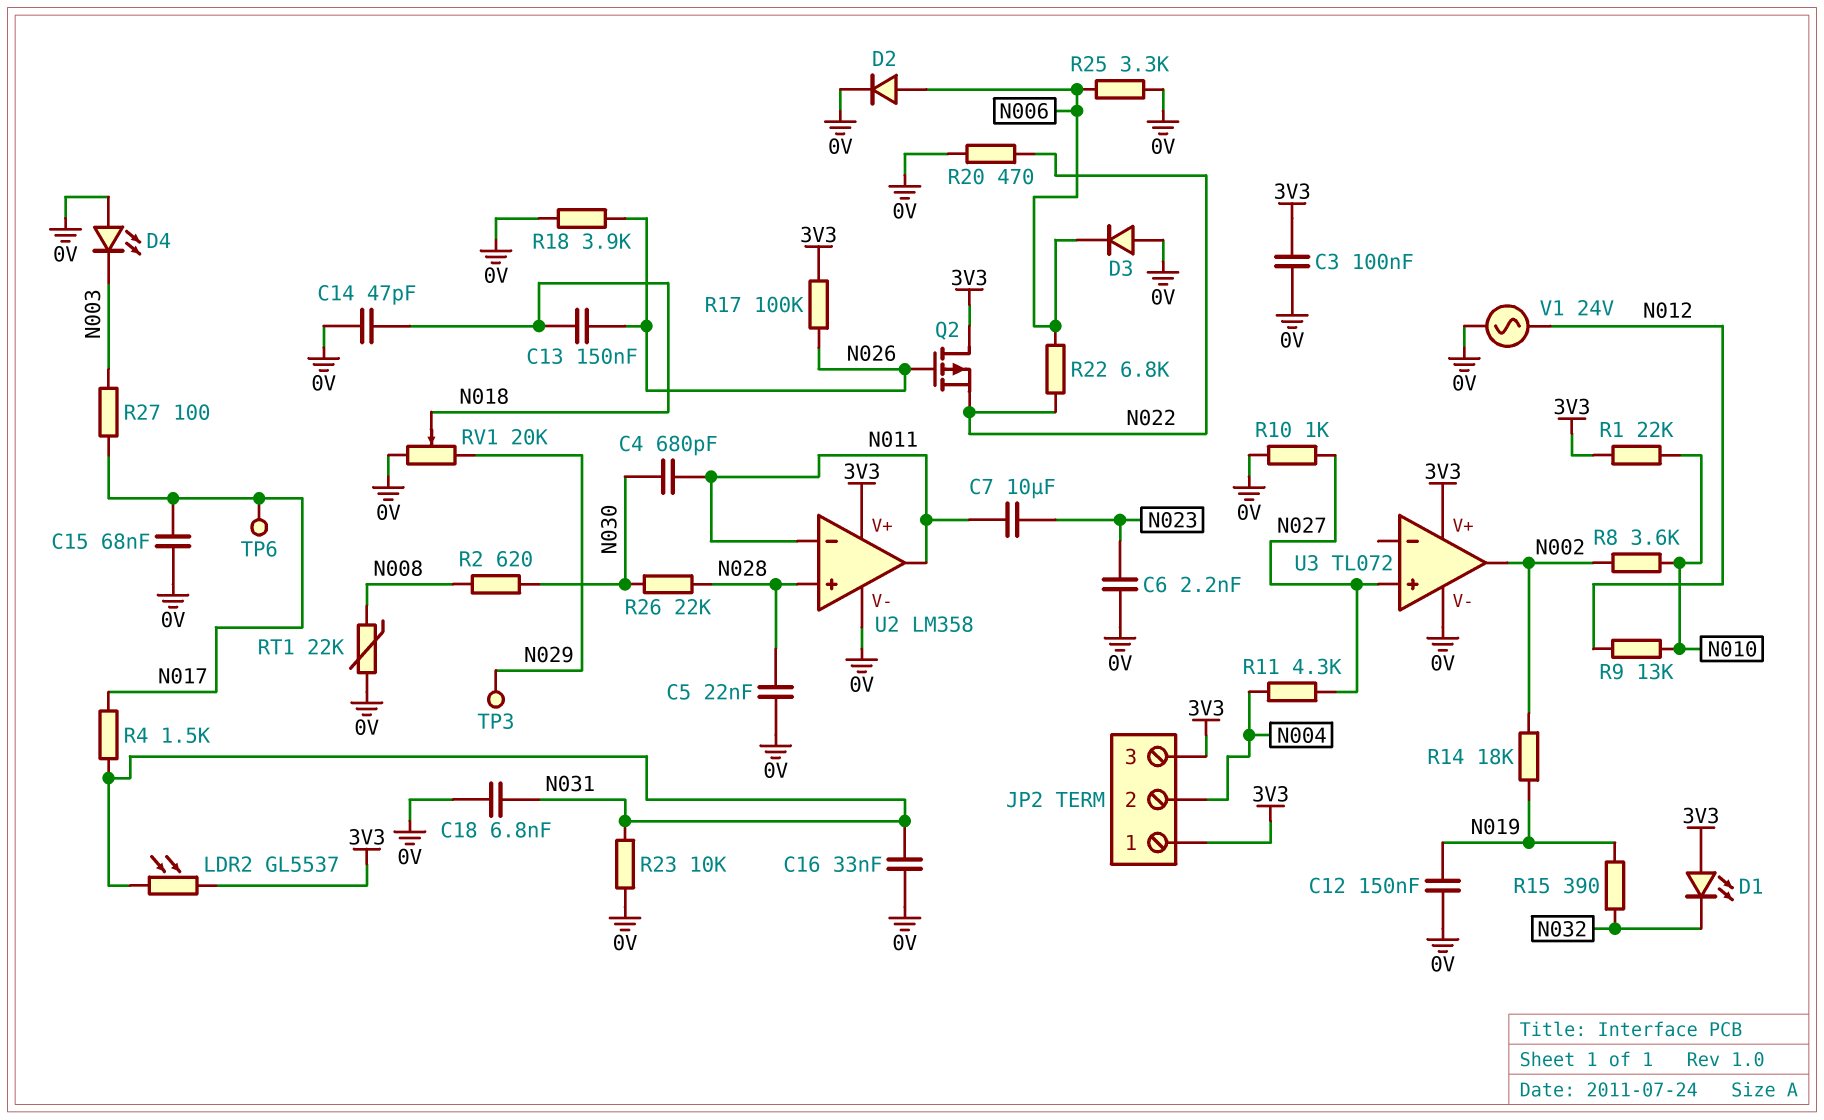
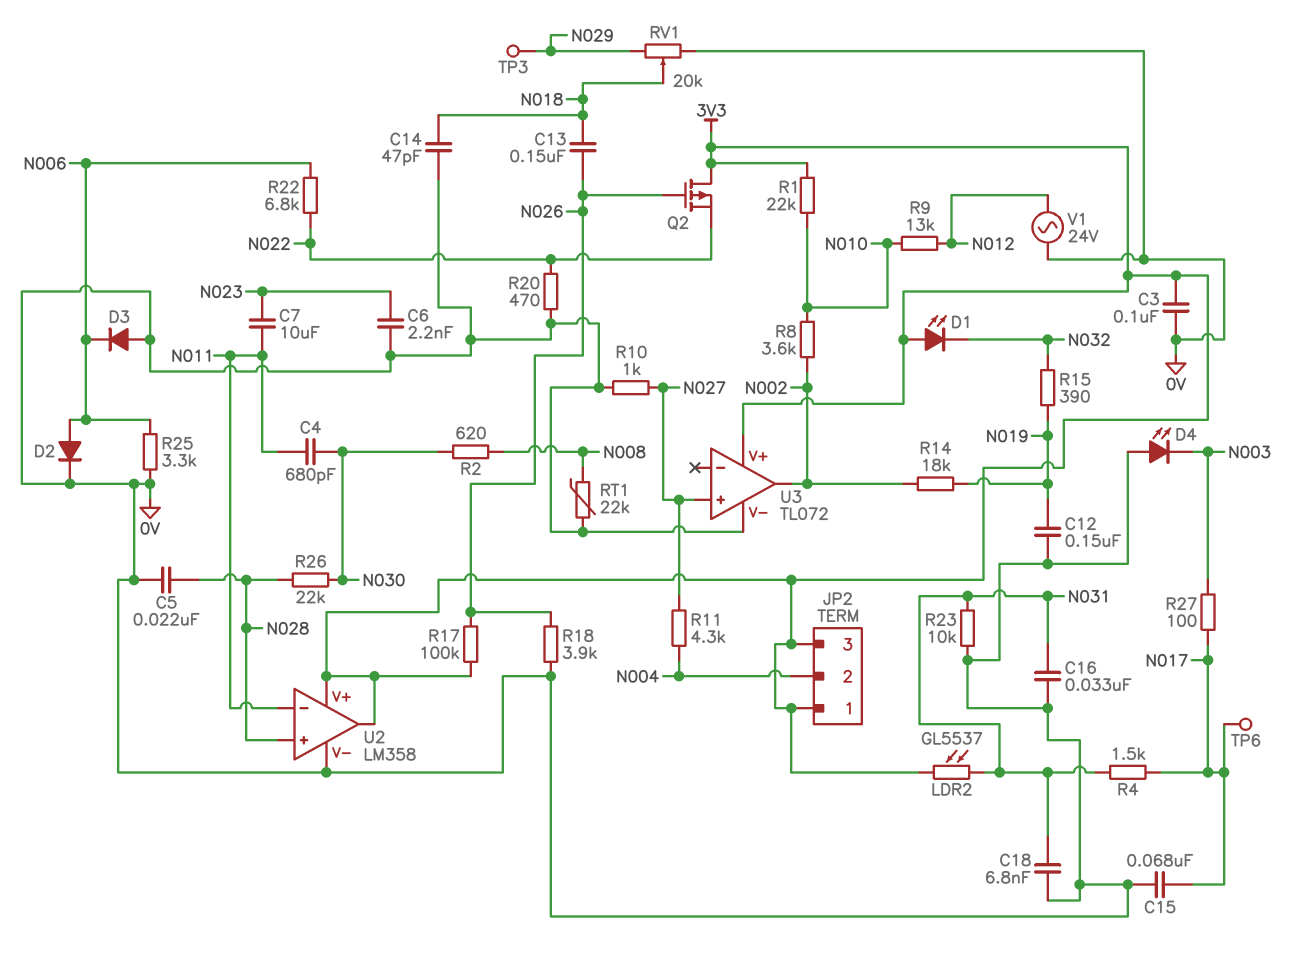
U2 pin out: N011 -> 3V3

